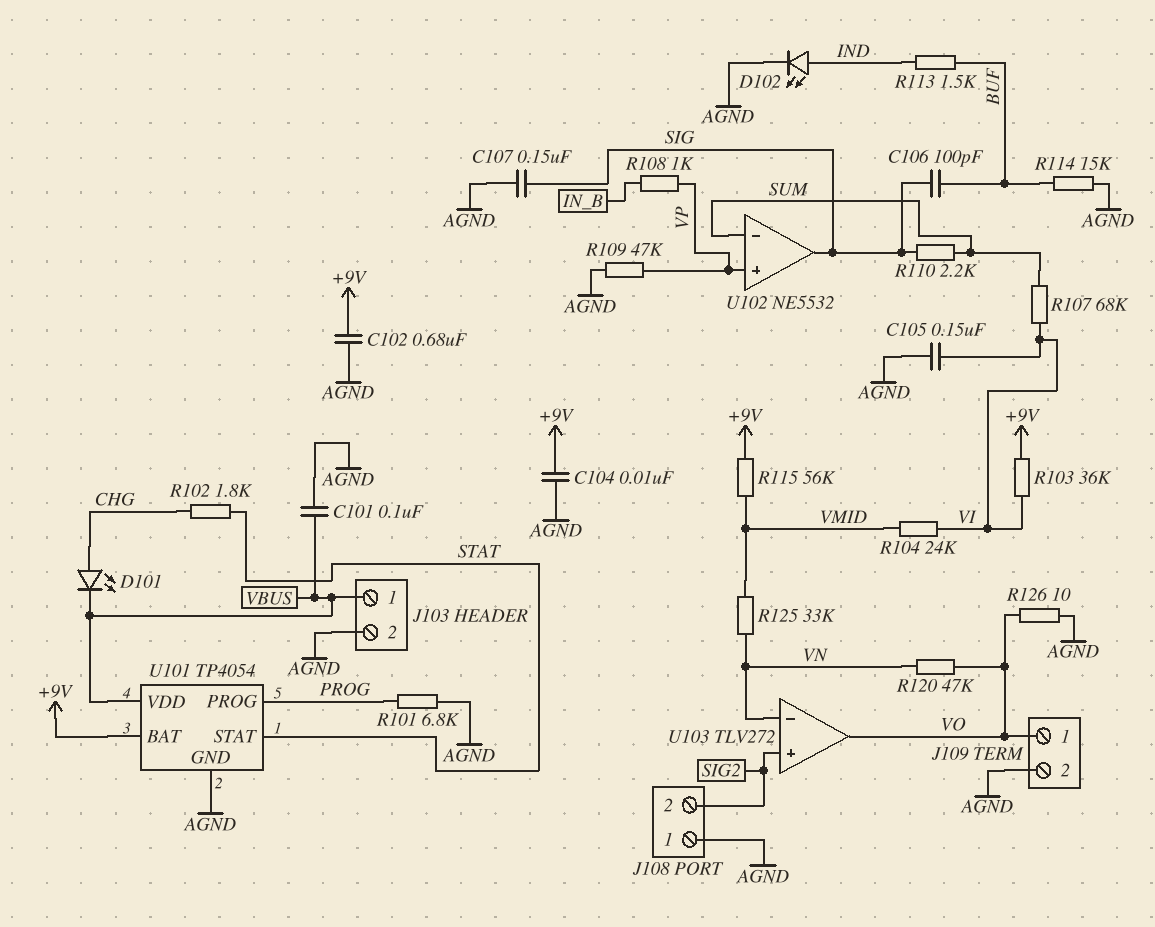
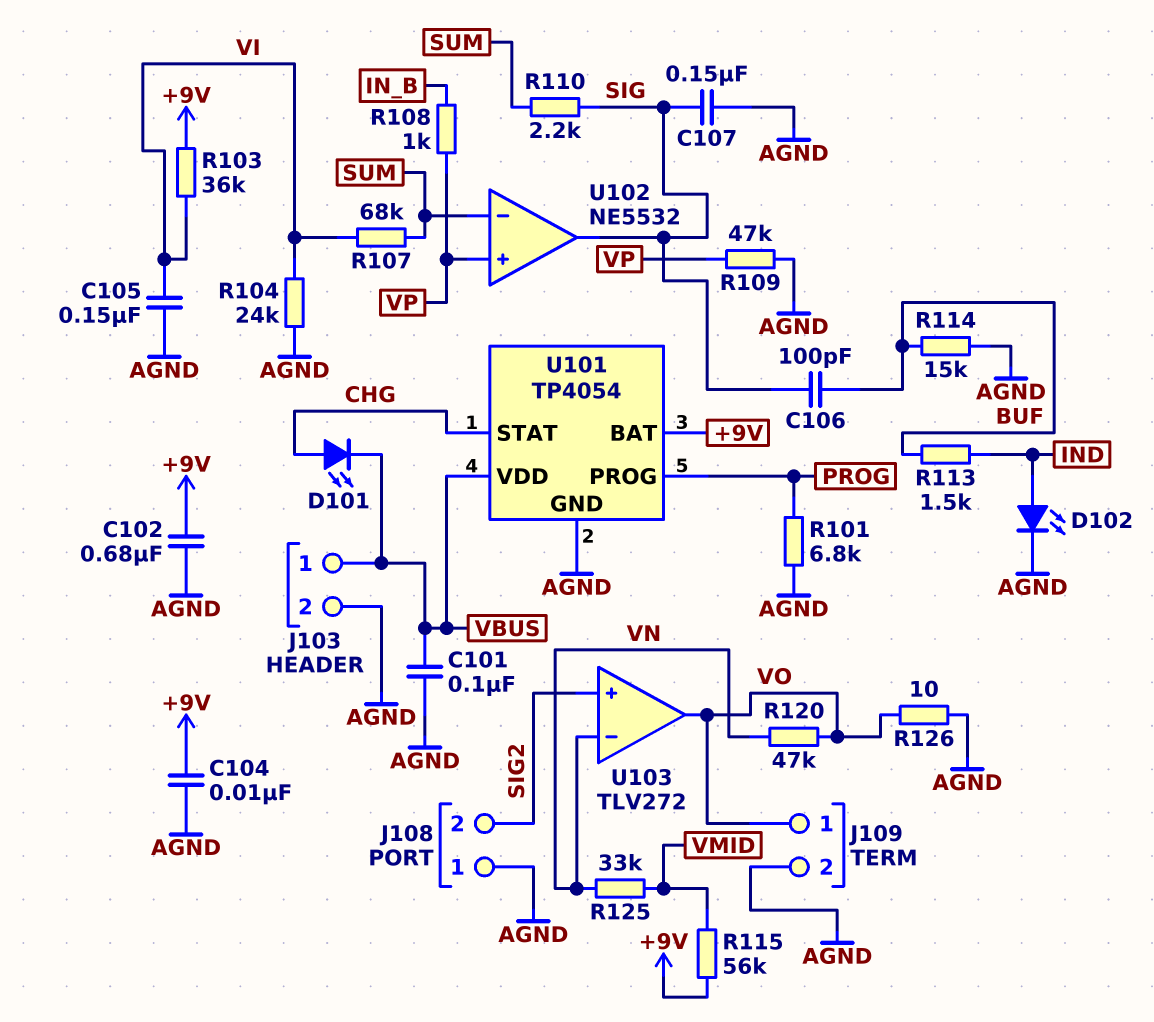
R102: 1.8k (CHG, STAT) -> none
R104: 24k (VI, VMID) -> 24k (AGND, VI)
U101 pin STAT: STAT -> CHG

